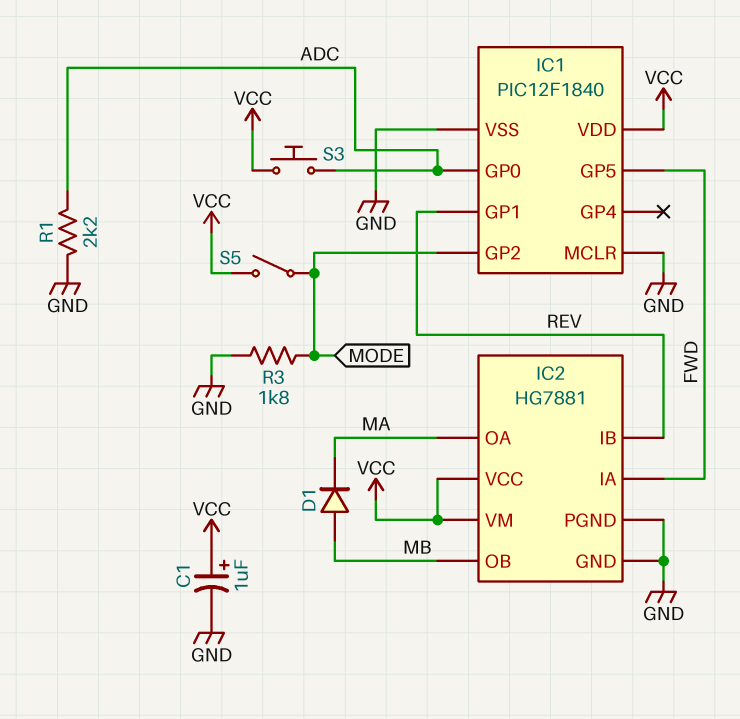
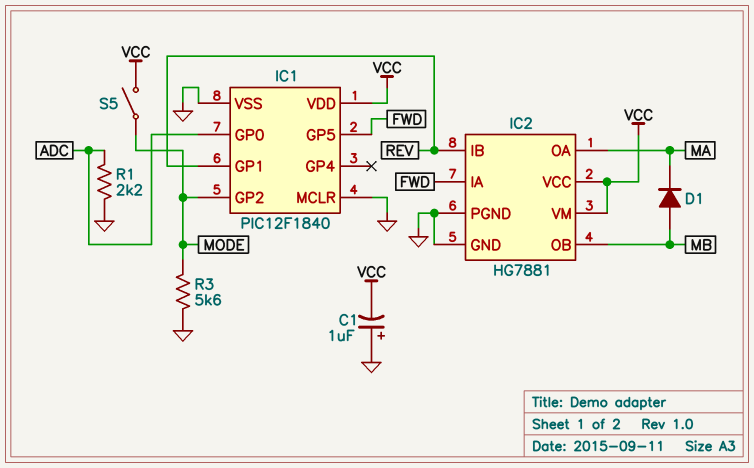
C1: 1uF (plus VCC, minus GND) -> 1uF (plus GND, minus VCC)
R3: 1.8k (GND, MODE) -> 5.6k (GND, MODE)
S3: button (ADC, VCC) -> none

